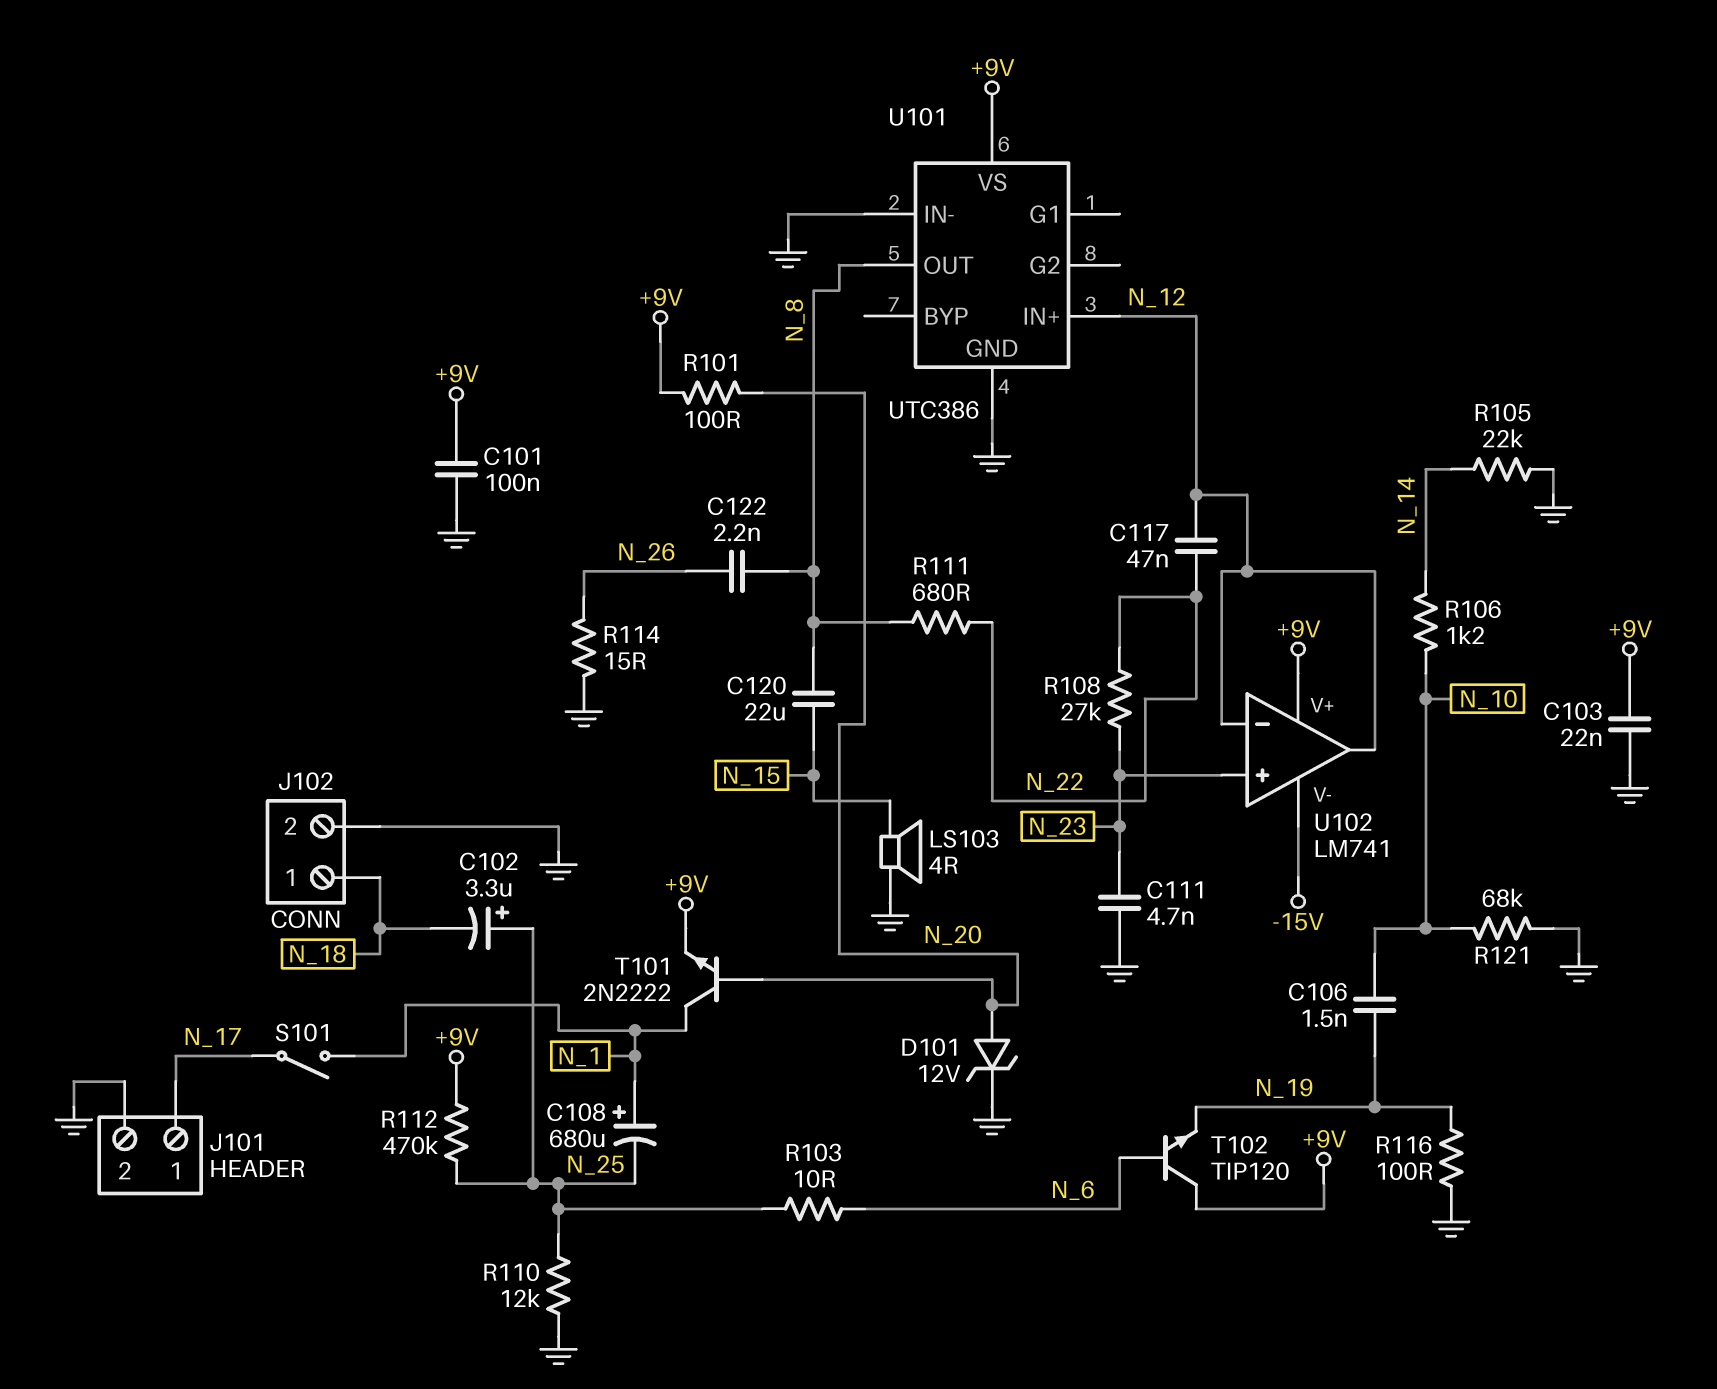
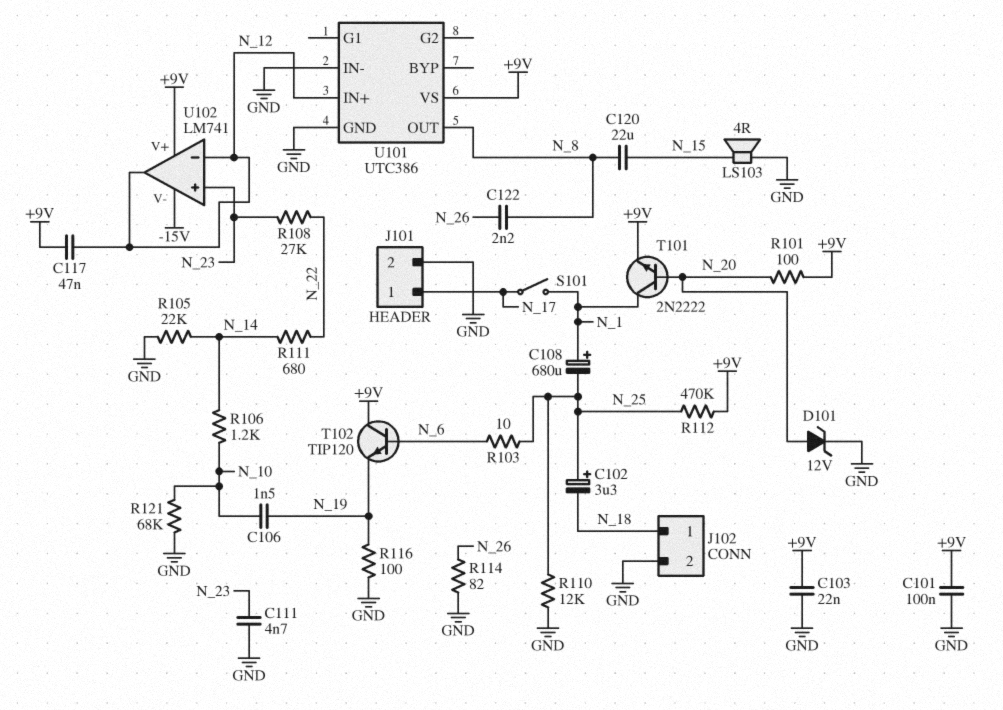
C117: 47nF (N_12, N_22) -> 47nF (+9V, N_12)
R111: 680 (N_8, N_22) -> 680 (N_14, N_22)
R114: 15 (GND, N_26) -> 82 (GND, N_26)

